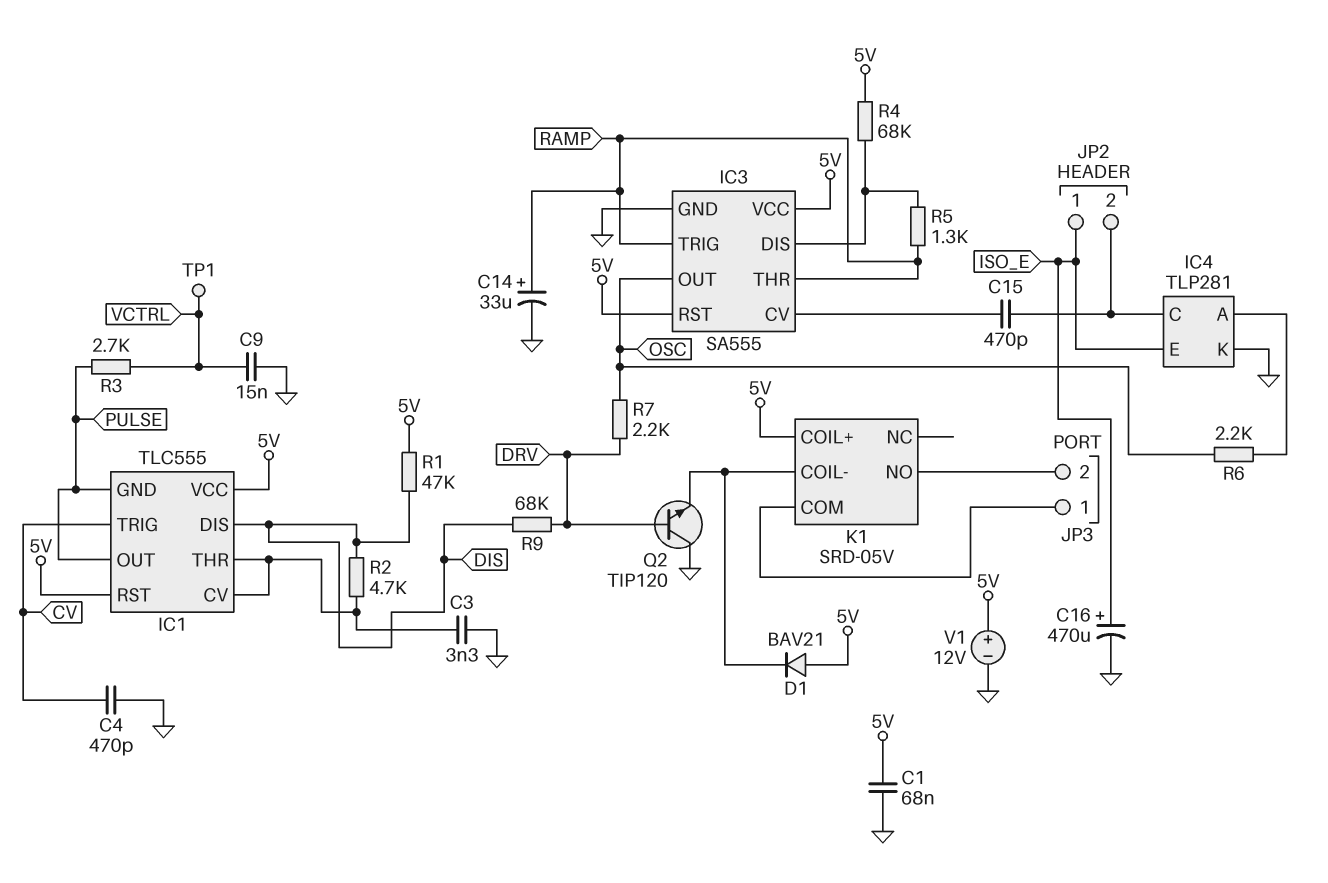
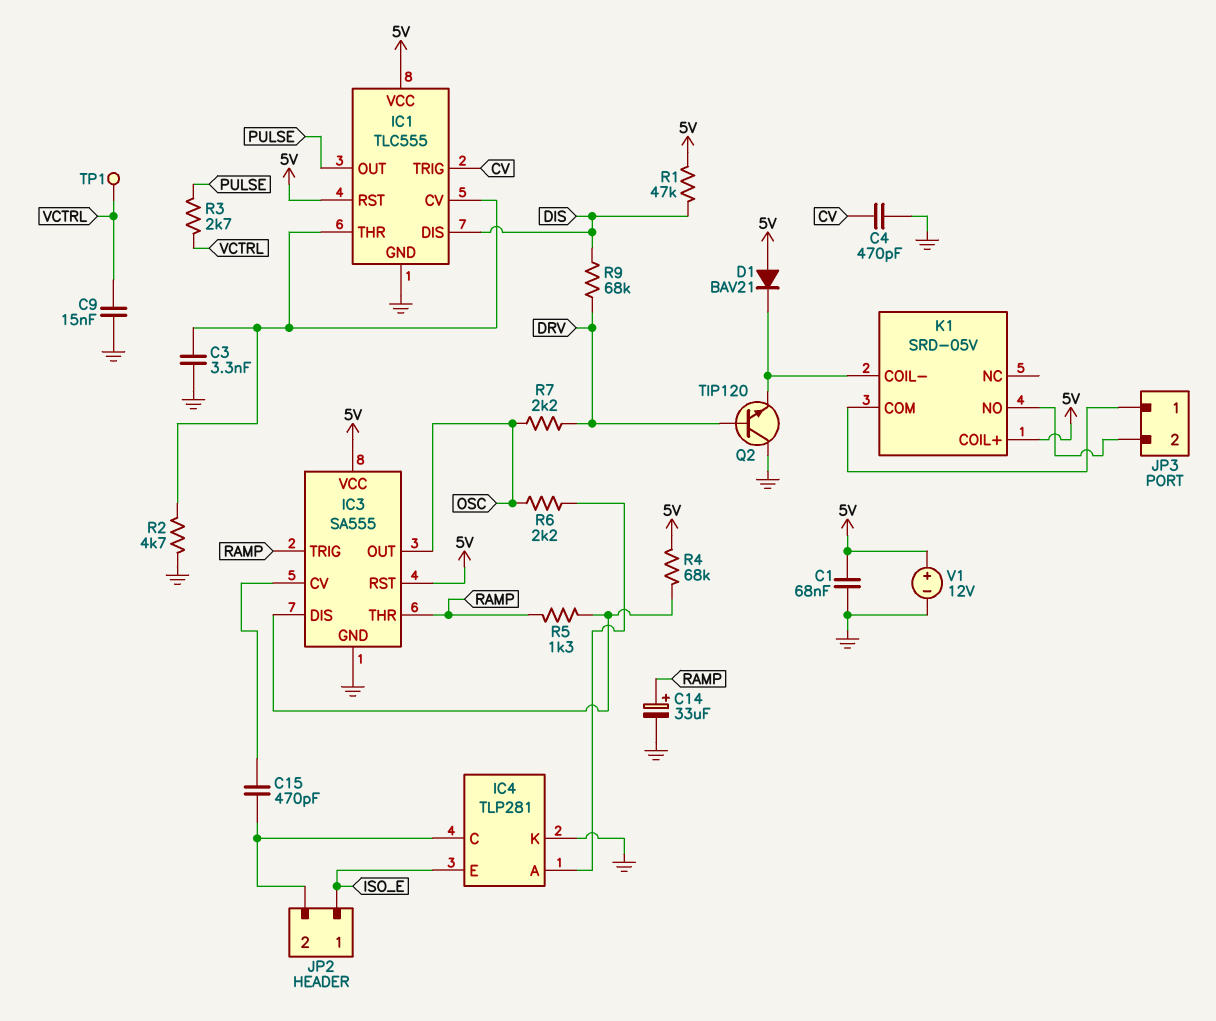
C16: 470uF (plus ISO_E, minus GND) -> none
IC1 pin GND: PULSE -> GND
R2: 4.7k (DIS, IC1/CV) -> 4.7k (GND, IC1/CV)

